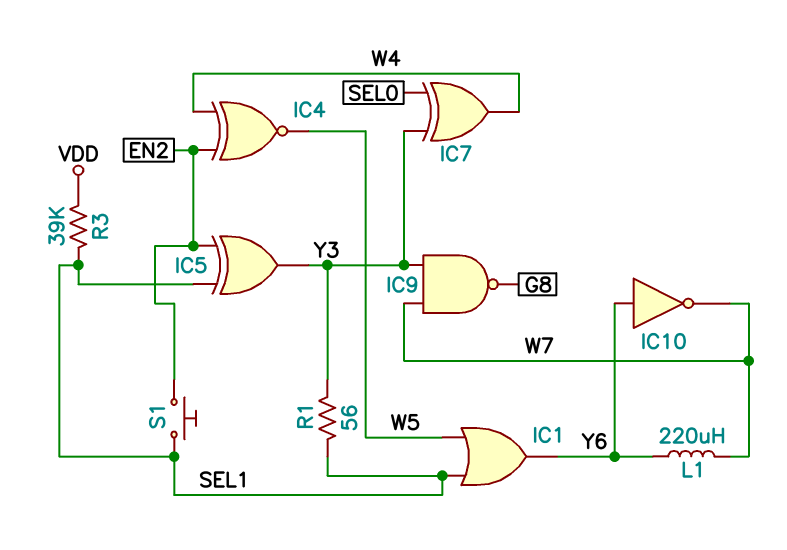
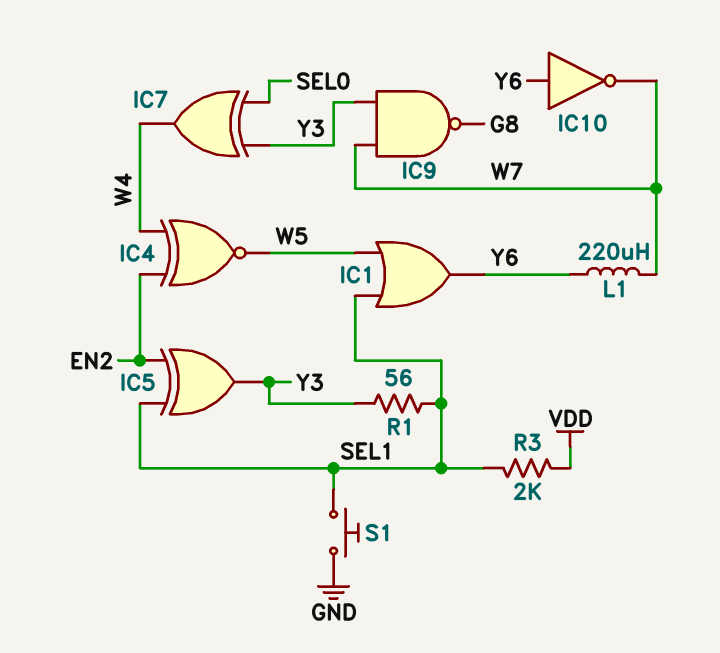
R3: 39k (SEL1, VDD) -> 2k (SEL1, VDD)
S1: button (EN2, SEL1) -> button (GND, SEL1)

